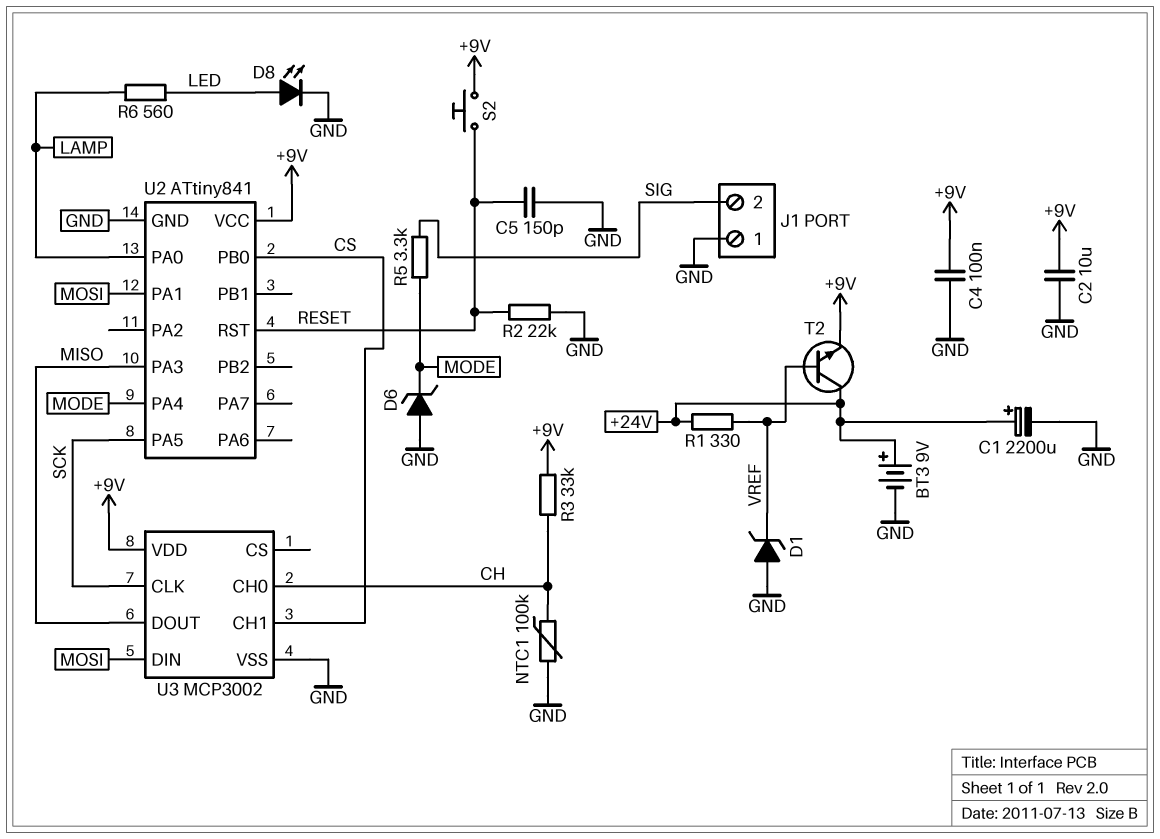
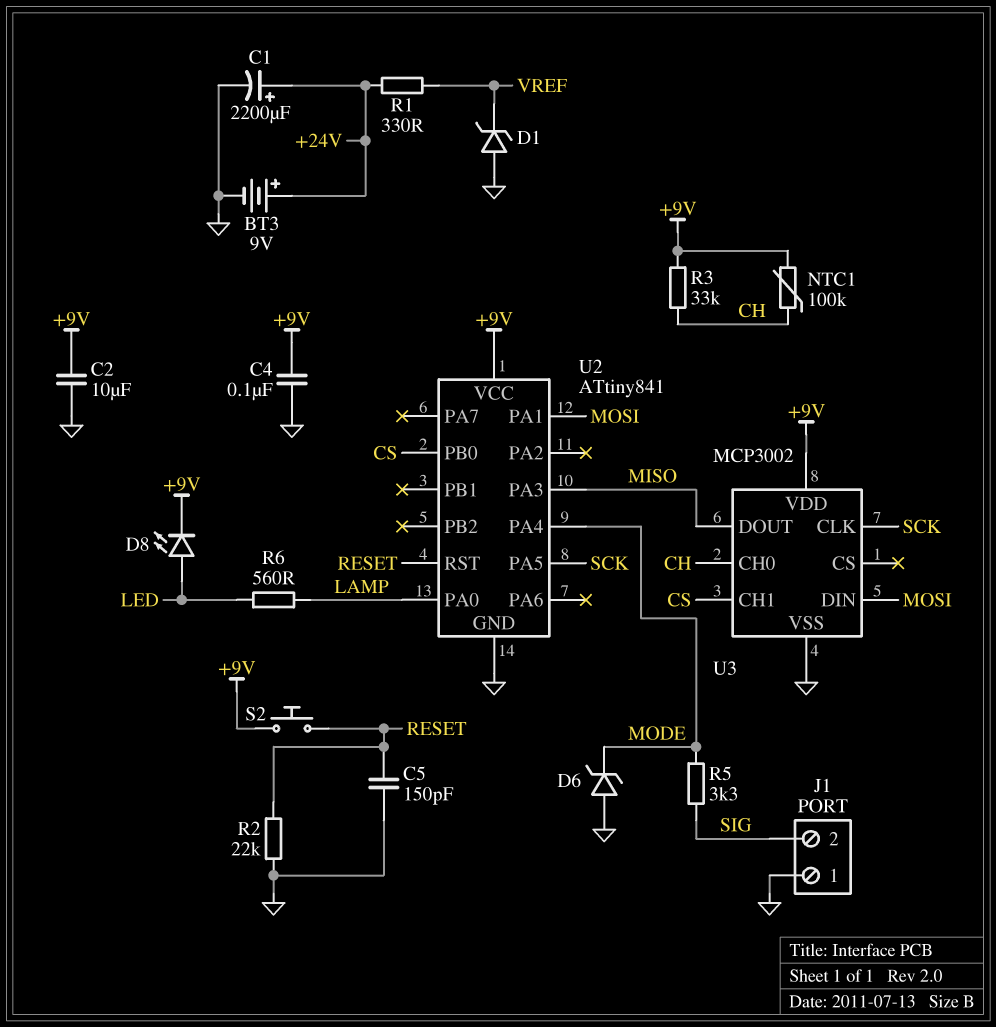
D8: LED (A LED, K GND) -> LED (A LED, K +9V)
NTC1: 100k (CH, GND) -> 100k (+9V, CH)
T2: NPN (B VREF, C +24V, E +9V) -> none

